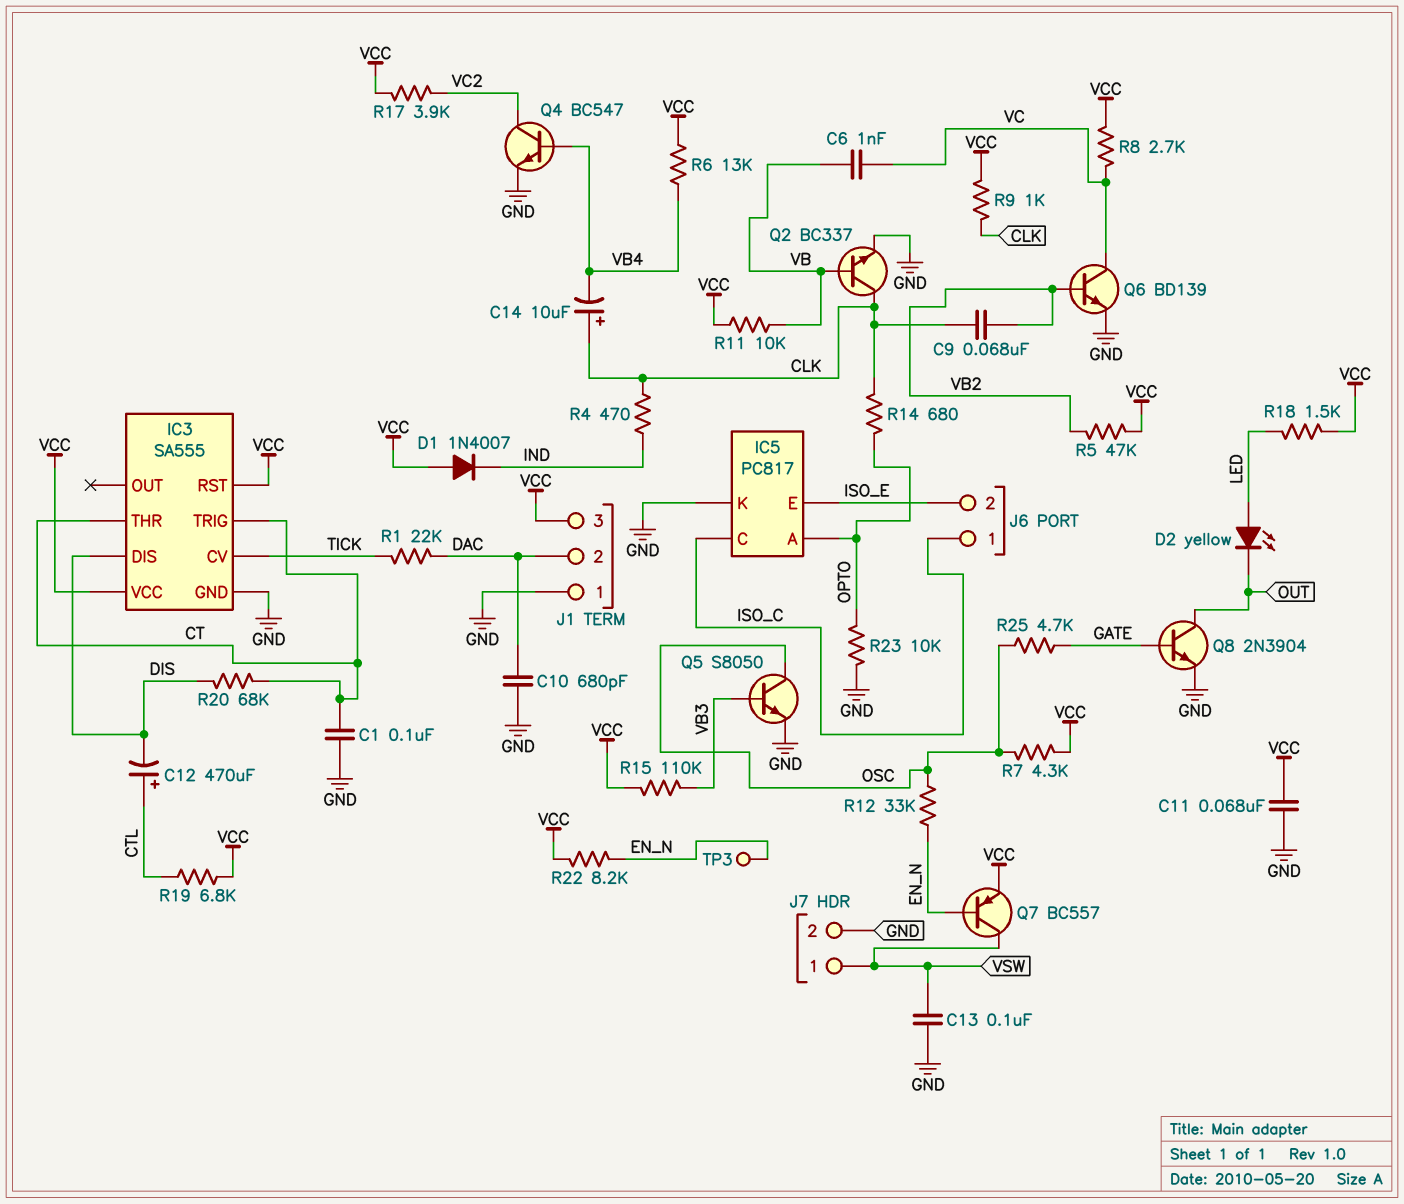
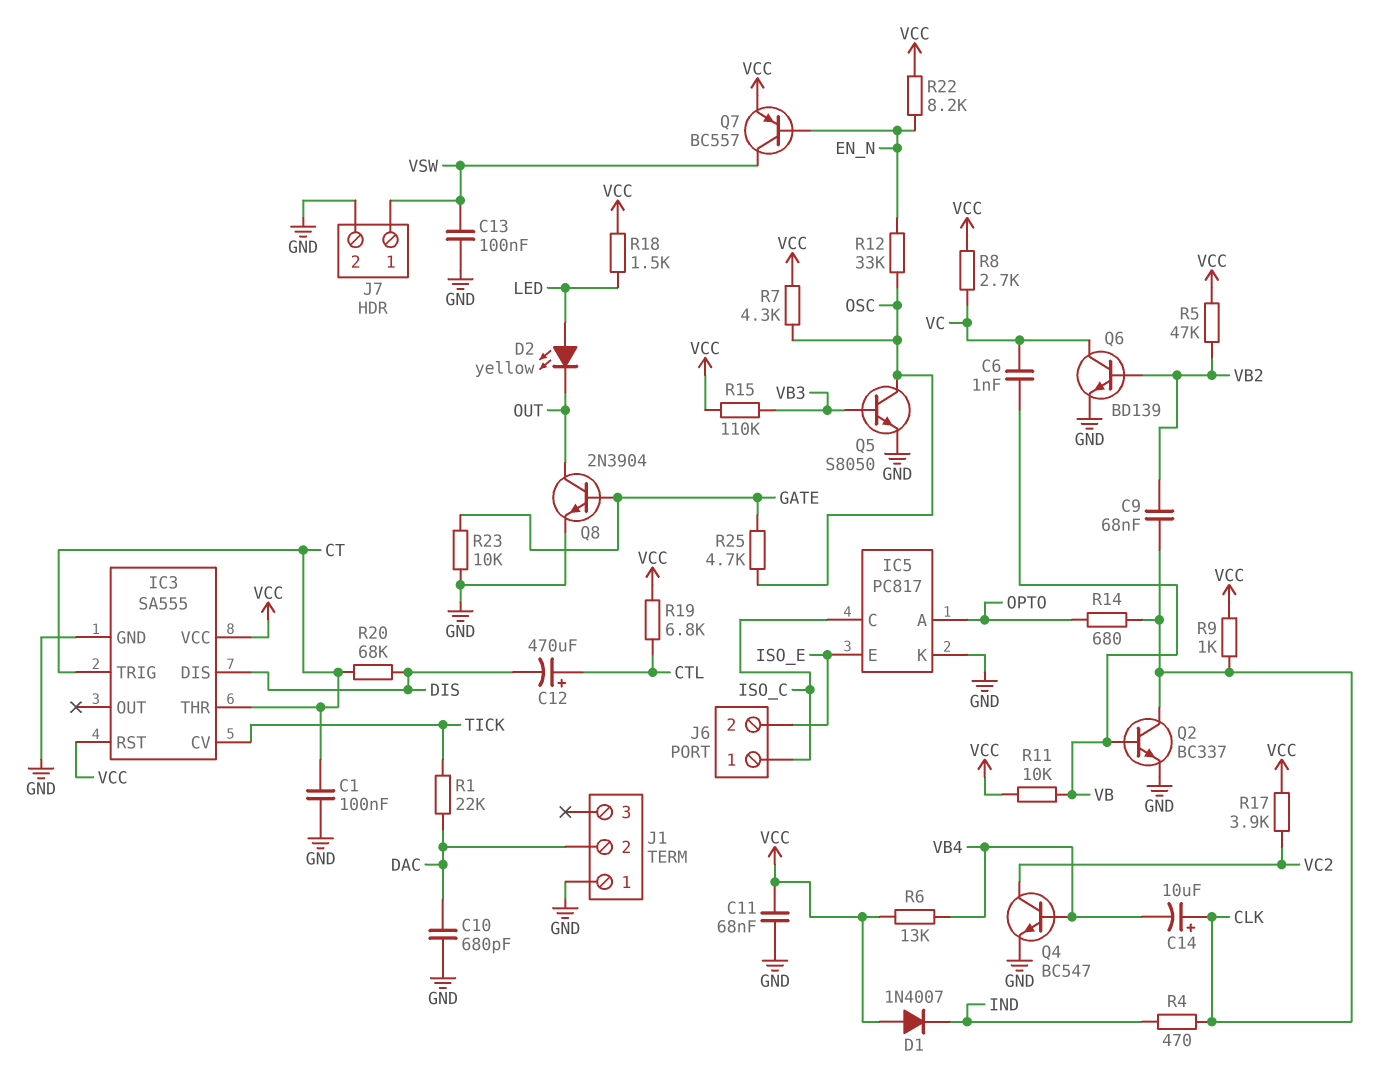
J1 pin 3: VCC -> none
R23: 10k (GND, OPTO) -> 10k (GATE, GND)
TP3: test point (EN_N) -> none

